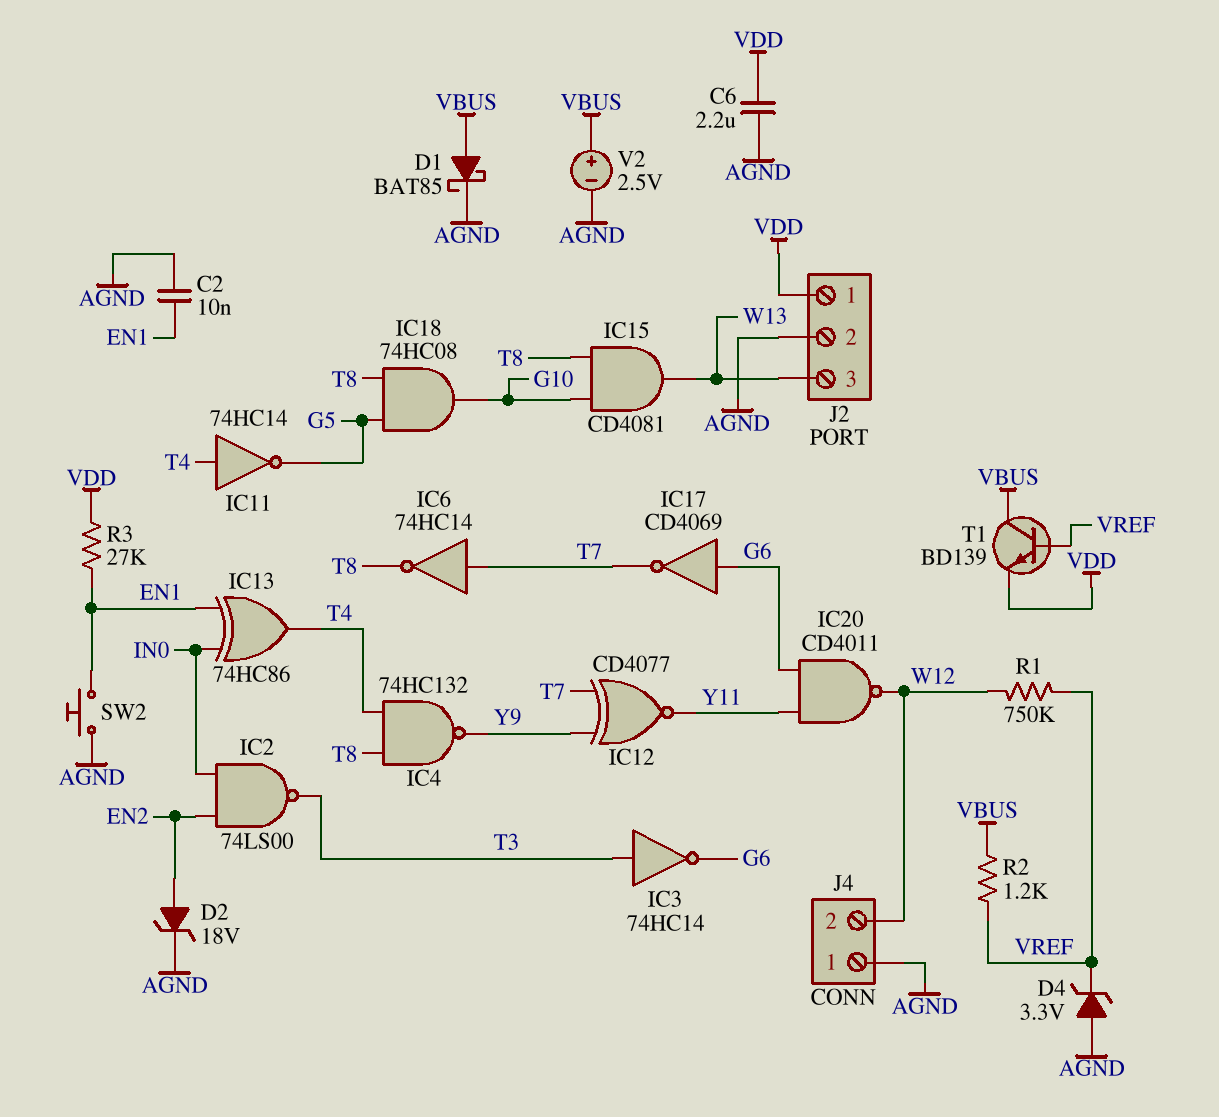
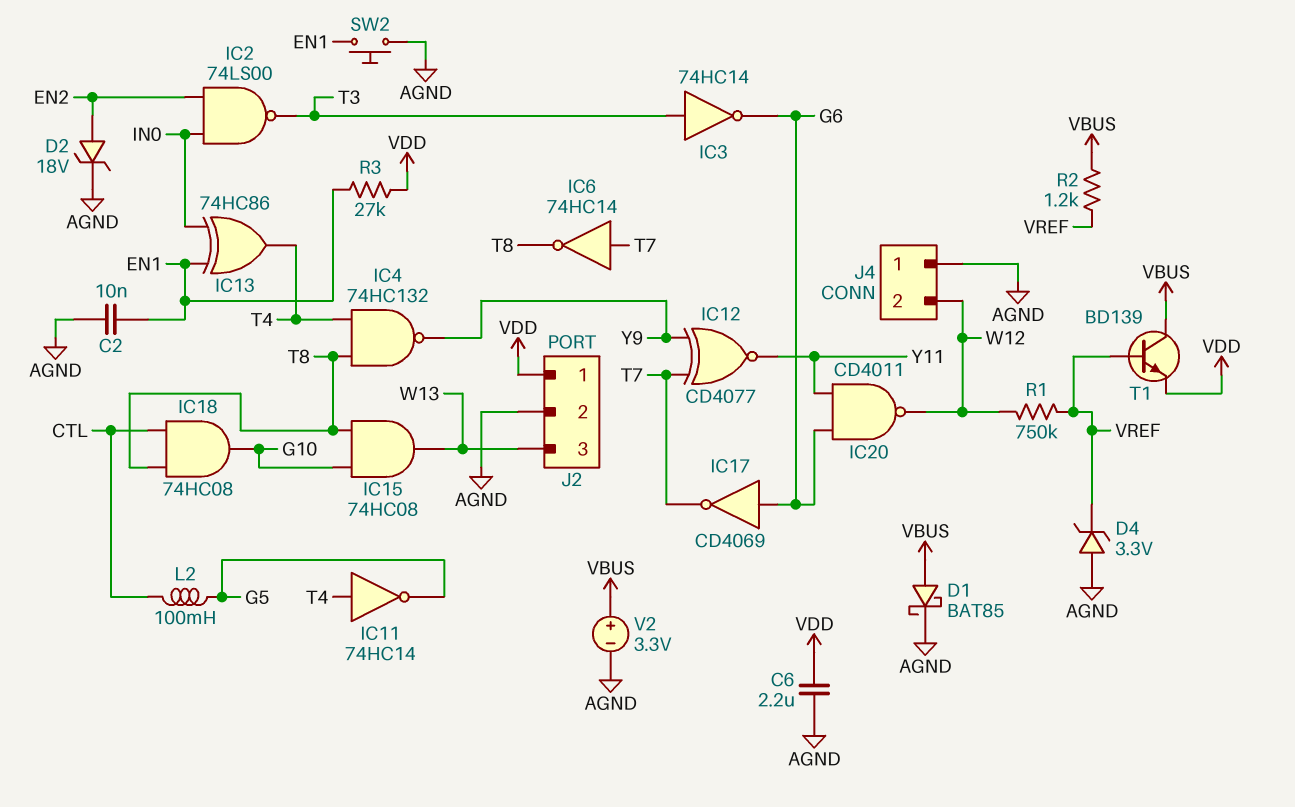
IC15: AND CD4081 (in G10, in T8, out W13) -> AND 74HC08 (in G10, in T8, out W13)
IC18: AND 74HC08 (in G5, in T8, out G10) -> AND 74HC08 (in CTL, in T8, out G10)
L2: none -> 100mH (CTL, G5)
V2: 2.5V (plus VBUS, minus AGND) -> 3.3V (plus VBUS, minus AGND)

